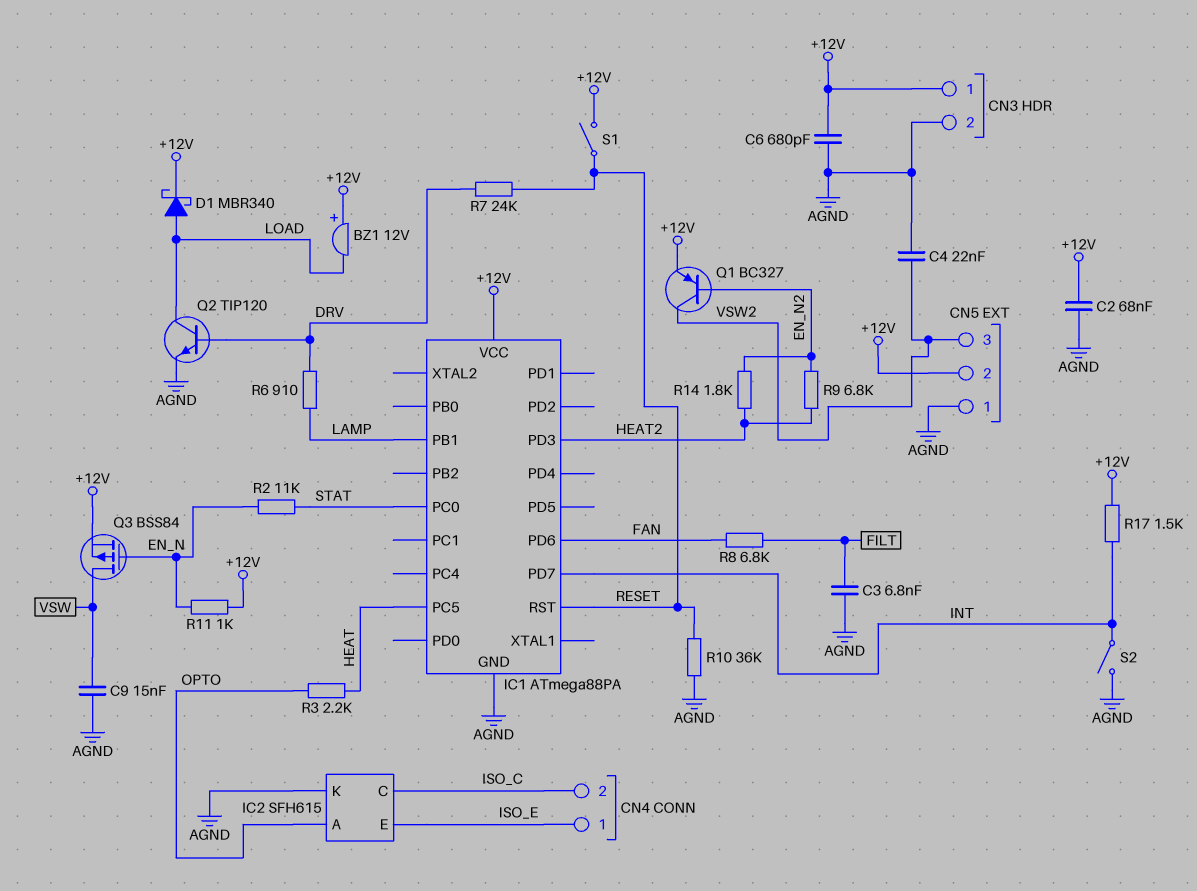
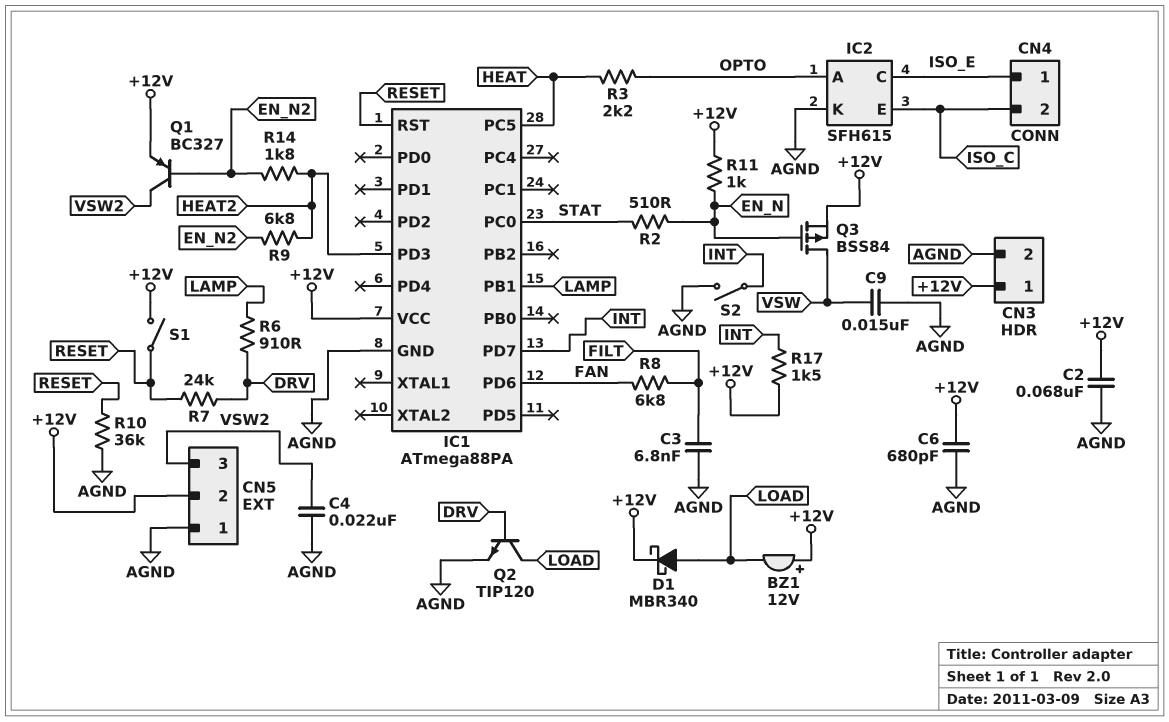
IC2 pin C: ISO_C -> ISO_E
IC2 pin E: ISO_E -> ISO_C
R2: 11k (EN_N, STAT) -> 510 (EN_N, STAT)

